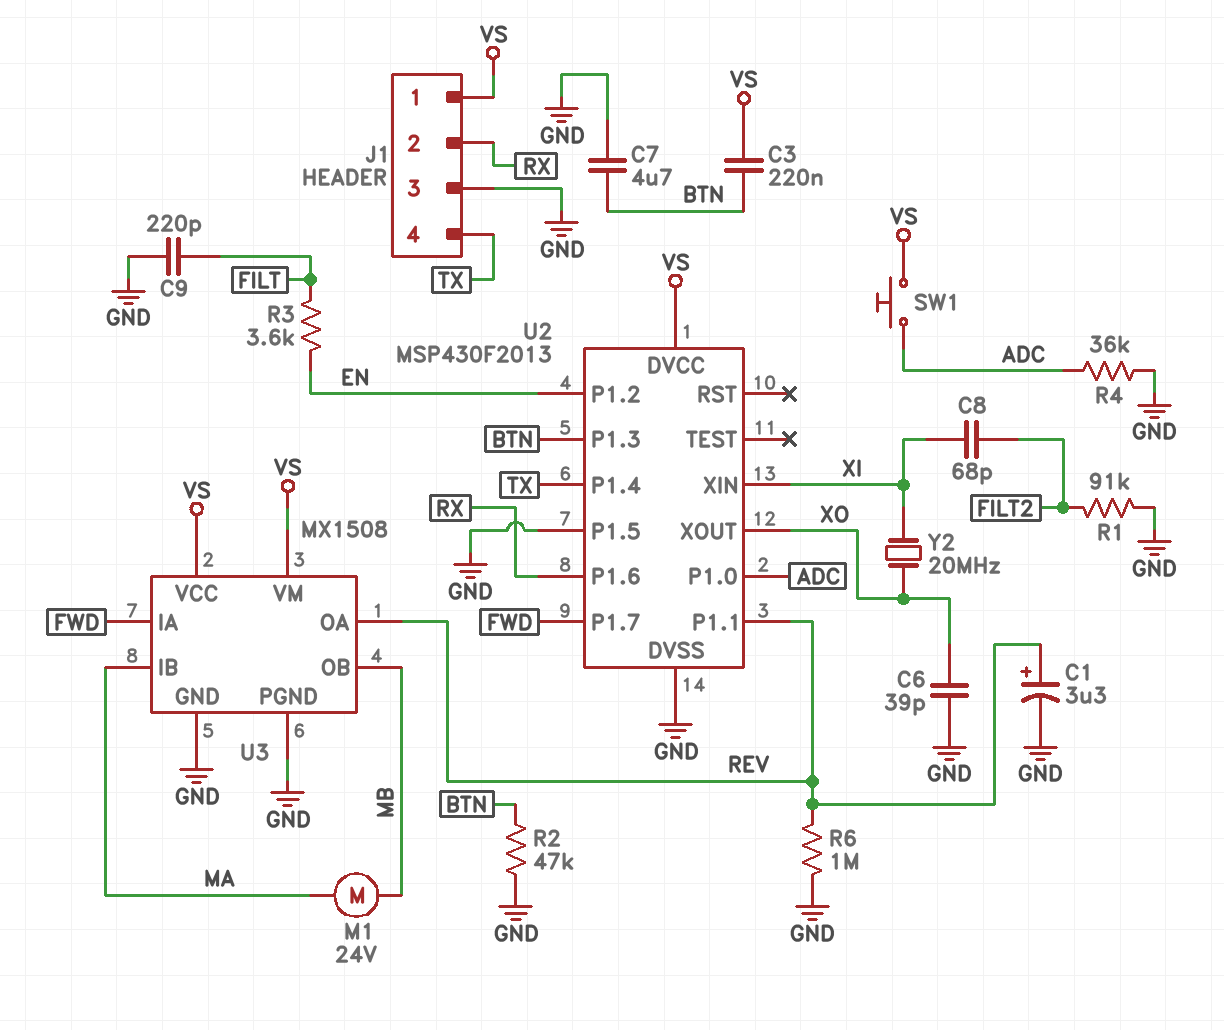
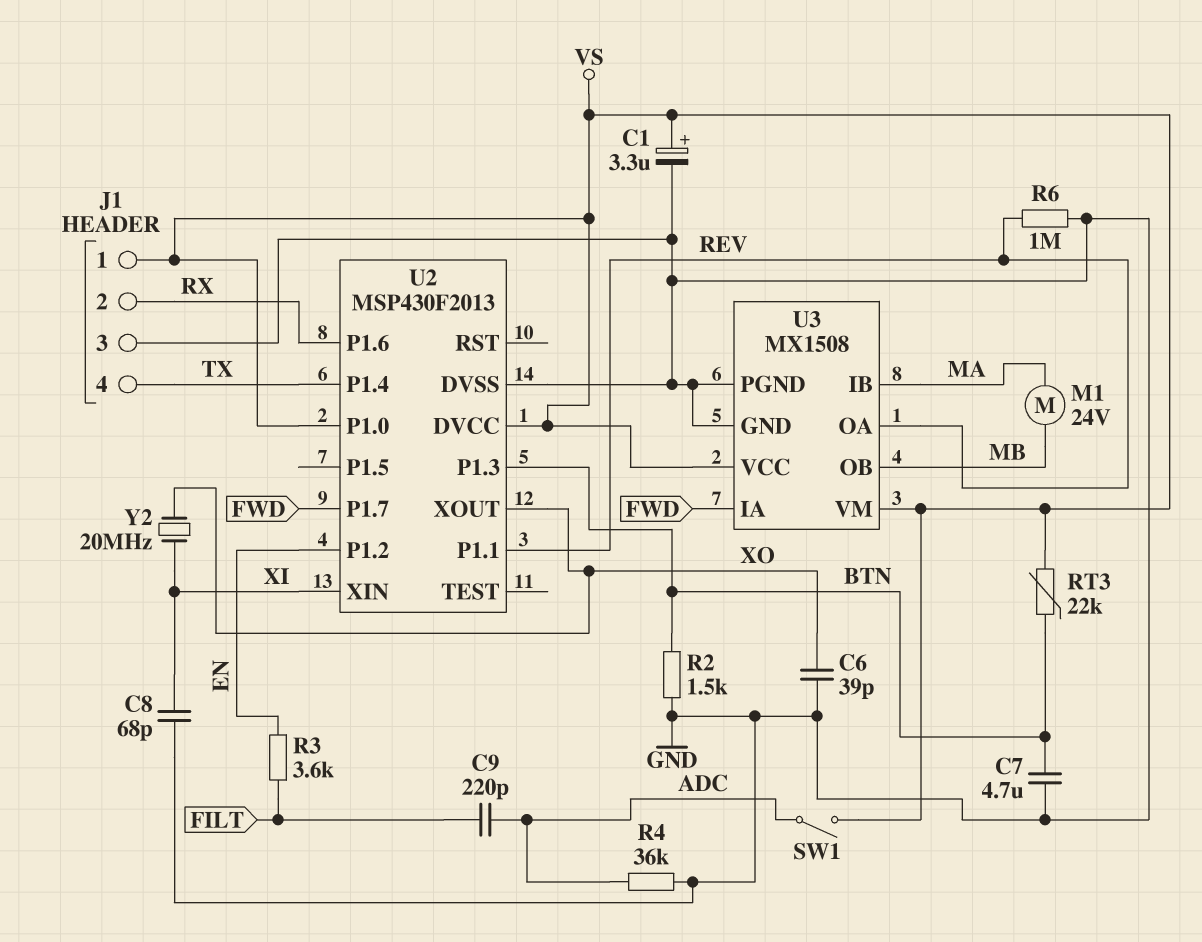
C1: 3.3uF (plus REV, minus GND) -> 3.3uF (plus VS, minus GND)
C3: 220nF (BTN, VS) -> none
C8: 68pF (FILT2, XI) -> 68pF (GND, XI)
C9: 220pF (FILT, GND) -> 220pF (ADC, FILT)
R1: 91k (FILT2, GND) -> none
R2: 47k (BTN, GND) -> 1.5k (BTN, GND)
RT3: none -> 22k (BTN, VS)
SW1: button (ADC, VS) -> switch (ADC, VS)
U2 pin P1.0: ADC -> VS
U2 pin P1.5: GND -> none

